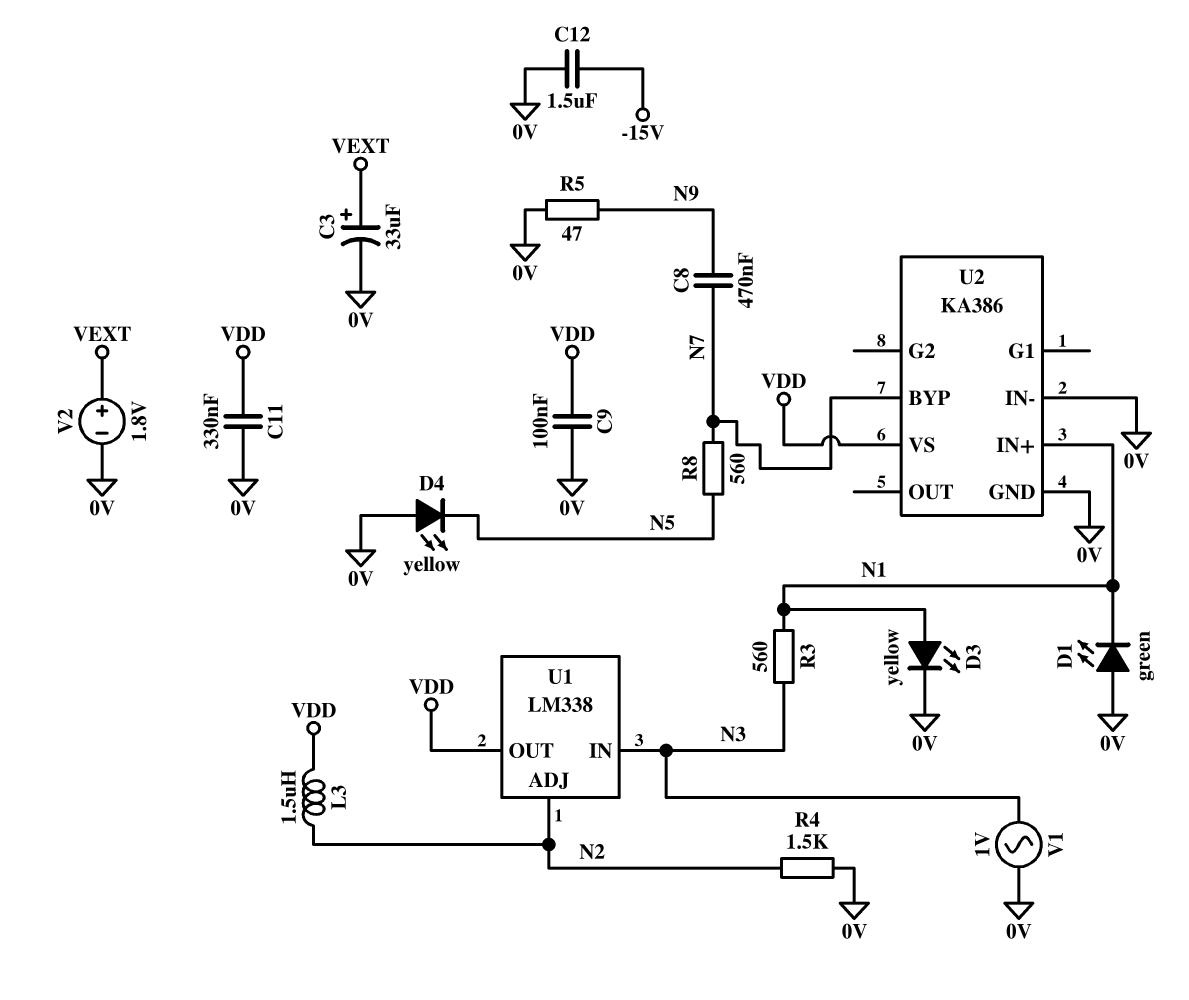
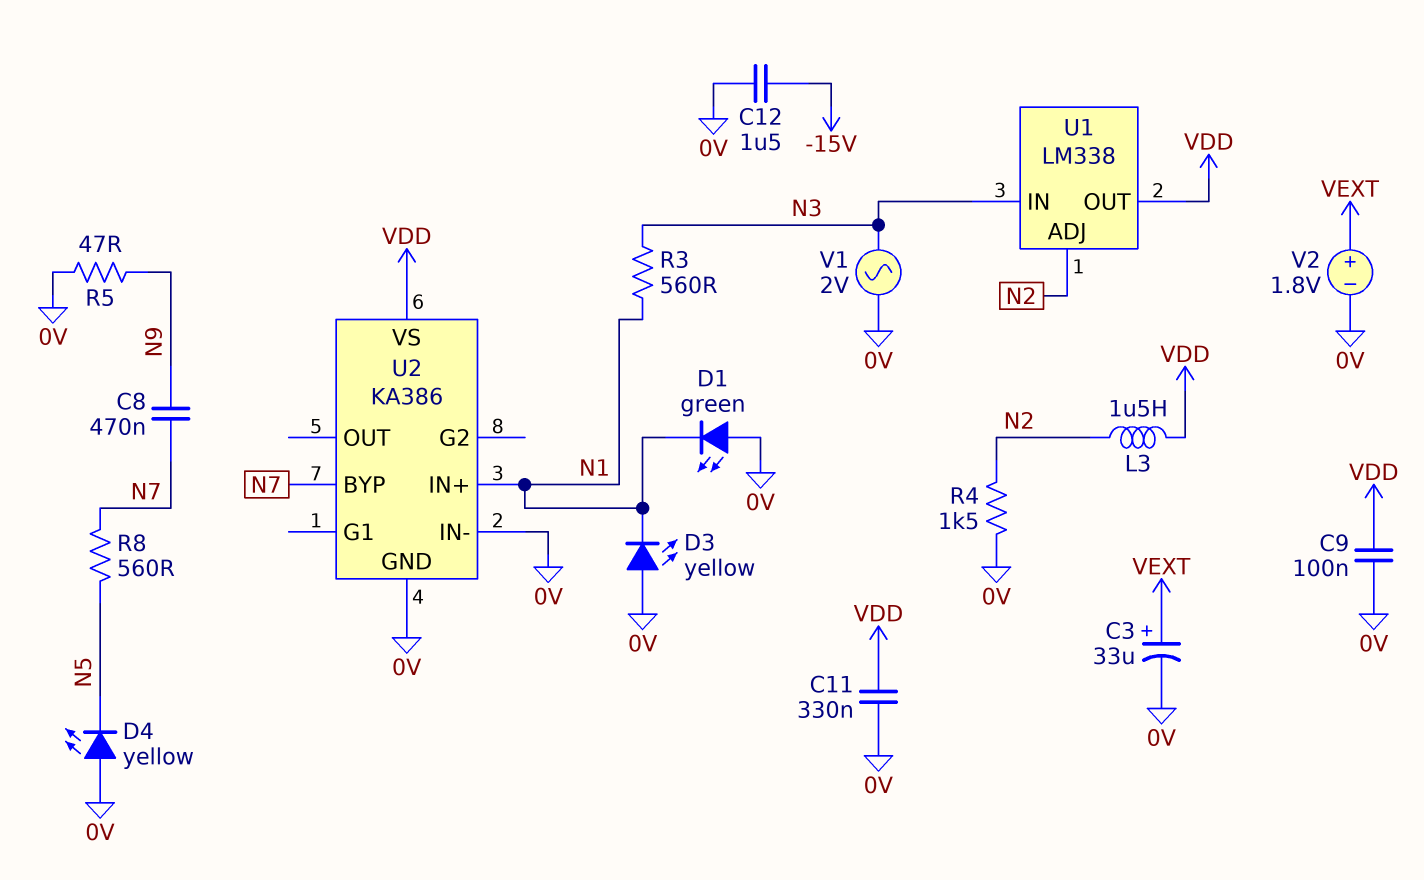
D3: LED yellow (A N1, K 0V) -> LED yellow (A 0V, K N1)
V1: AC 1V (0V, N3) -> AC 2V (0V, N3)

